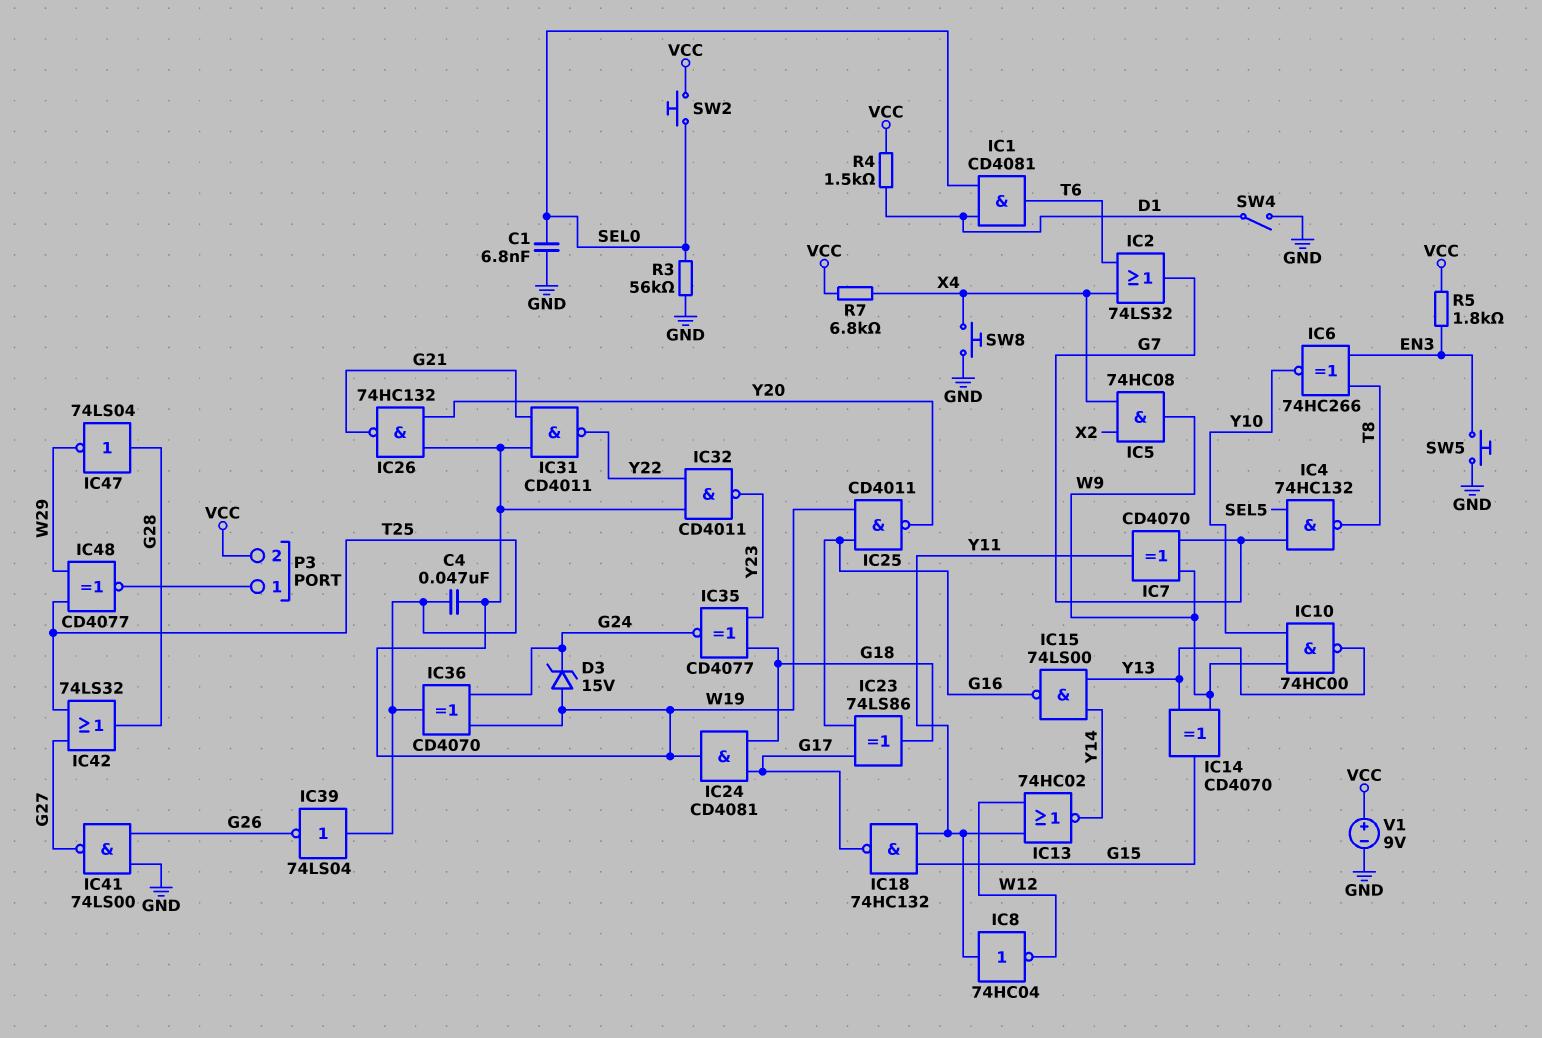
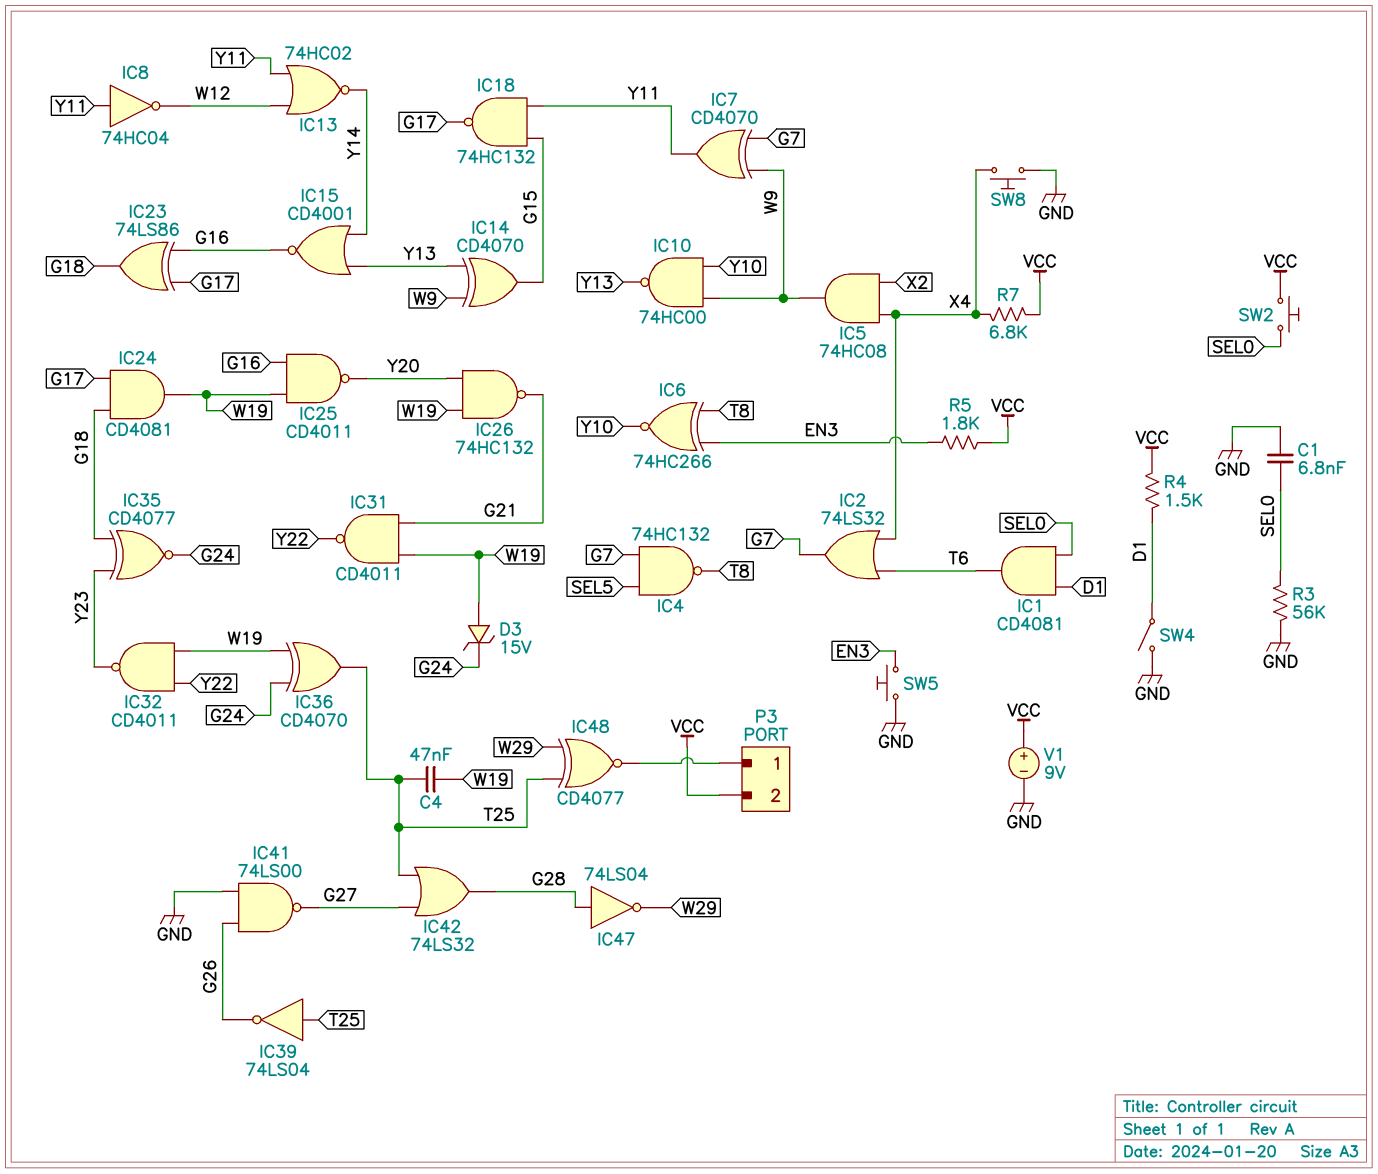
IC15: NAND 74LS00 (in Y13, in Y14, out G16) -> NOR CD4001 (in Y13, in Y14, out G16)

